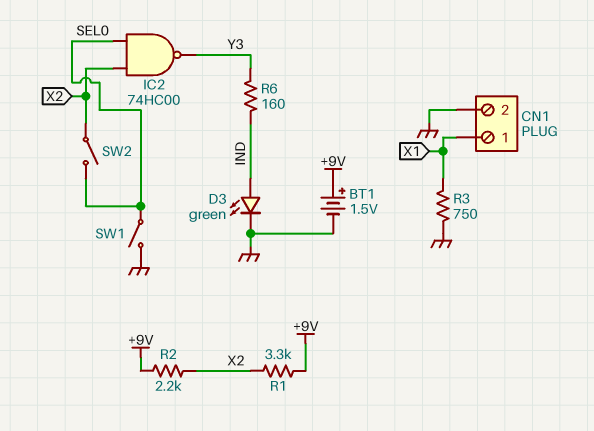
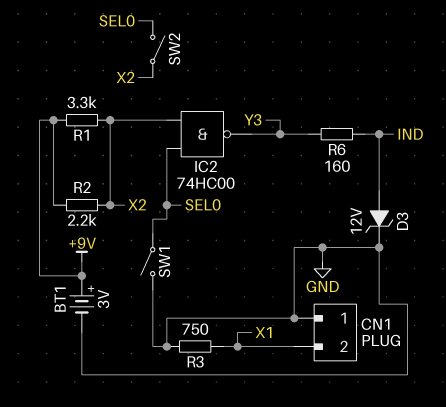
BT1: 1.5V (plus +9V, minus GND) -> 3V (plus +9V, minus GND)
CN1 pin 1: X1 -> GND
CN1 pin 2: GND -> X1
D3: LED green (A IND, K GND) -> zener 12V (A IND, K GND)

